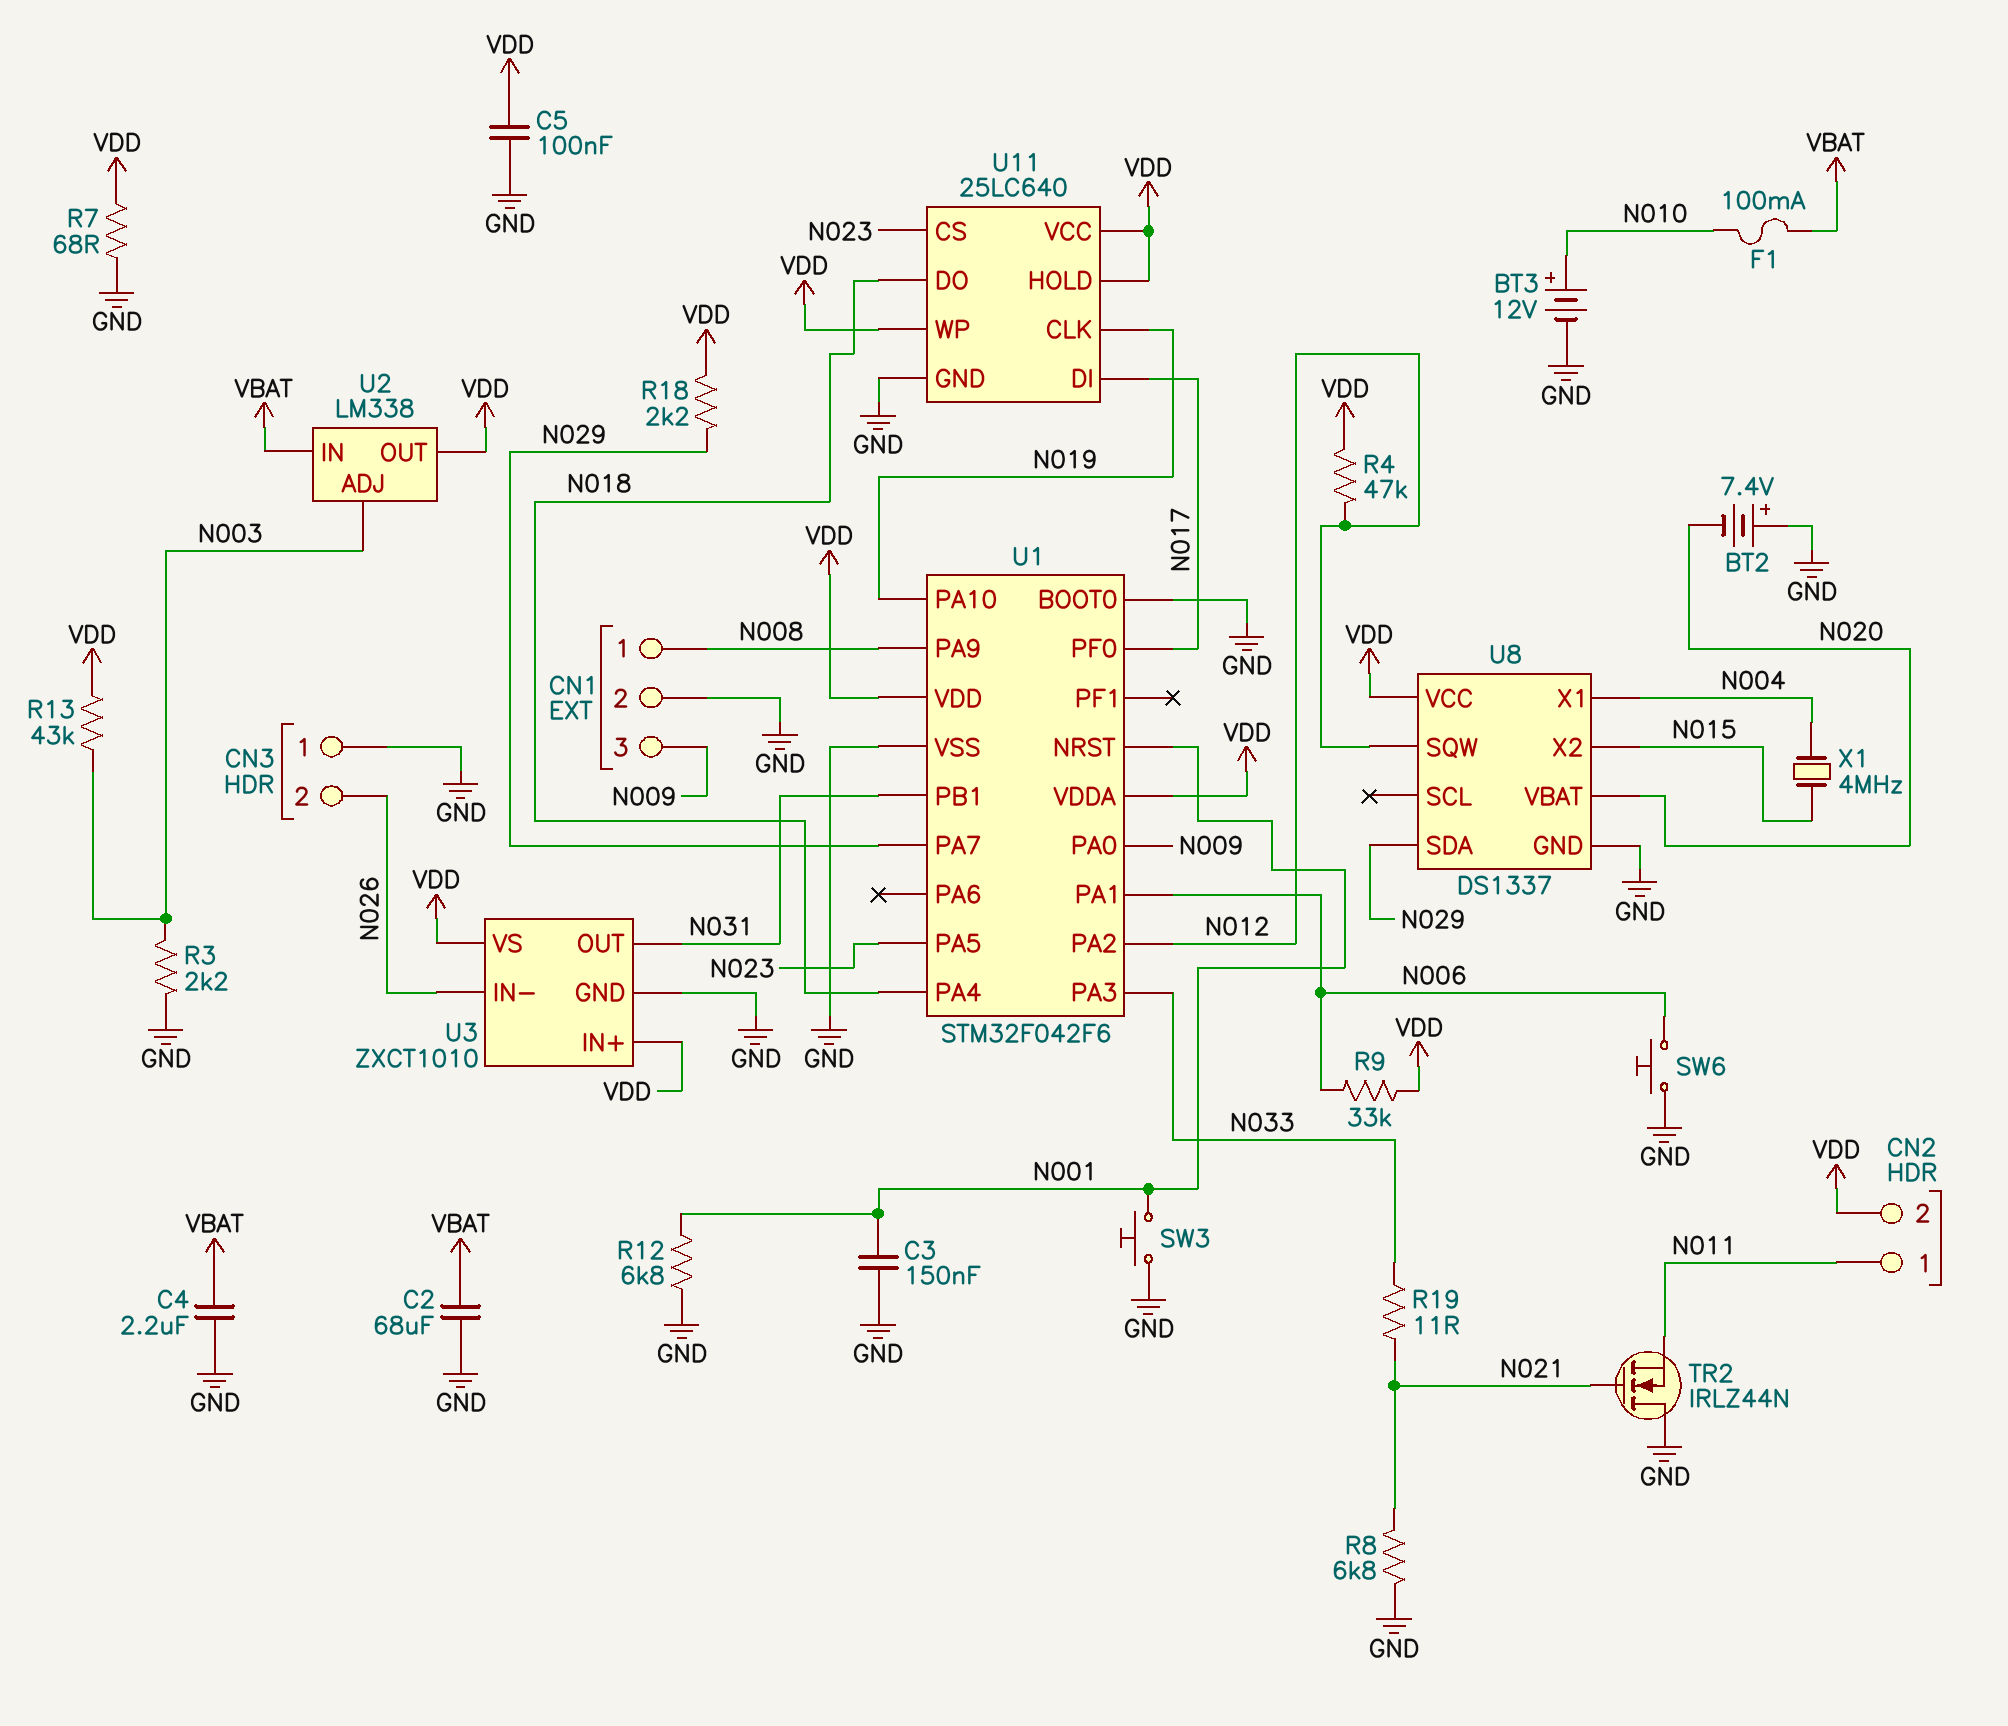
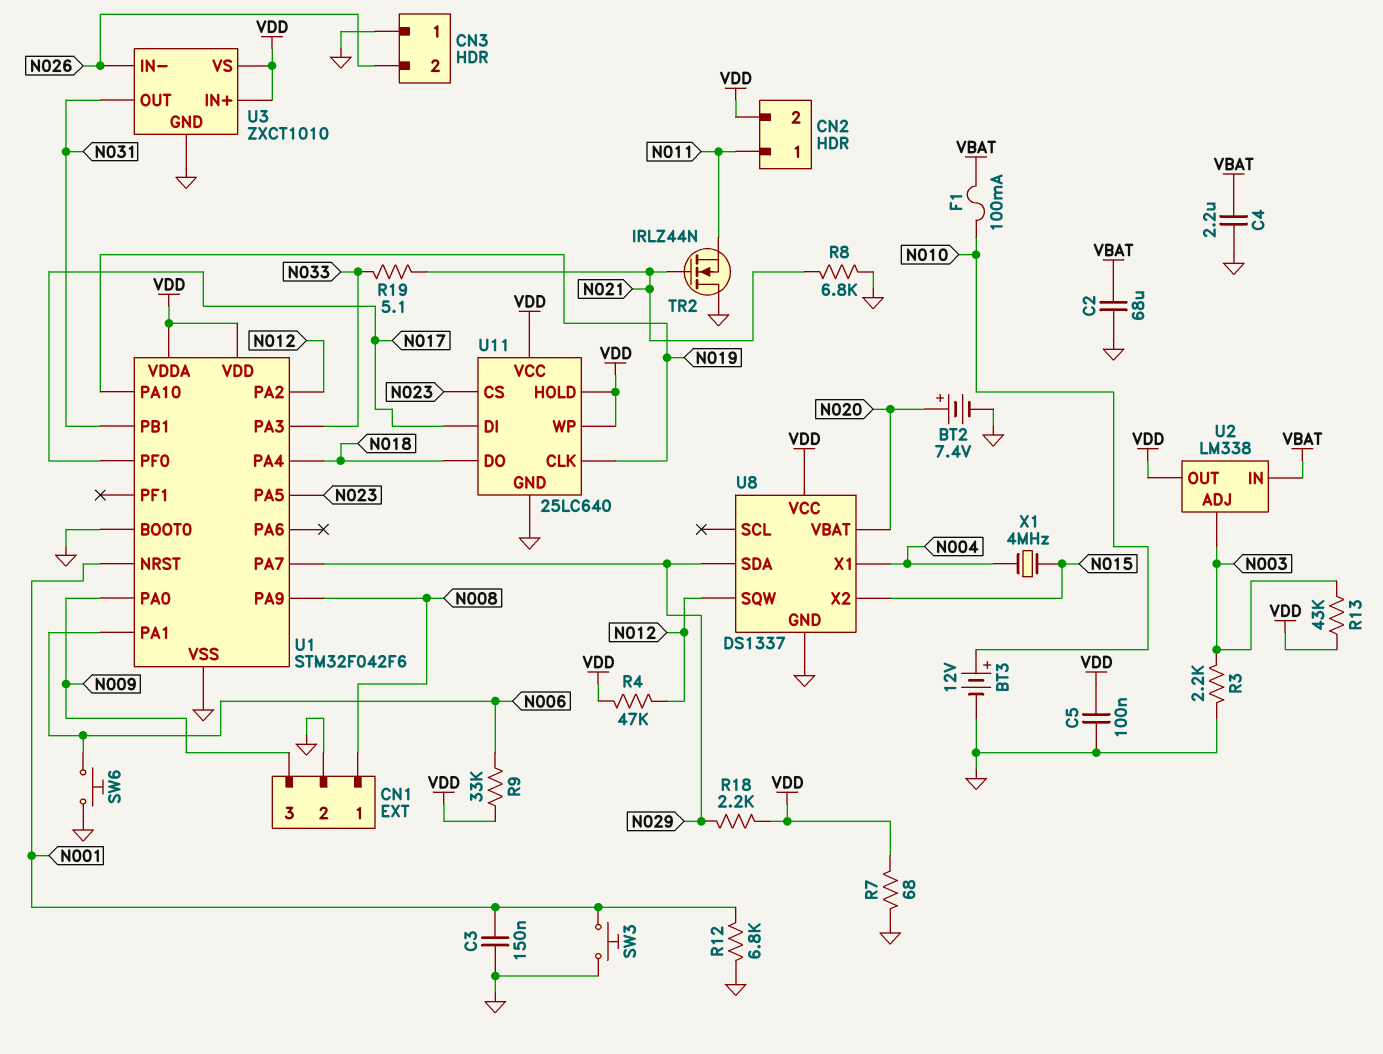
BT2: 7.4V (plus GND, minus N020) -> 7.4V (plus N020, minus GND)
R19: 11 (N021, N033) -> 5.1 (N021, N033)

